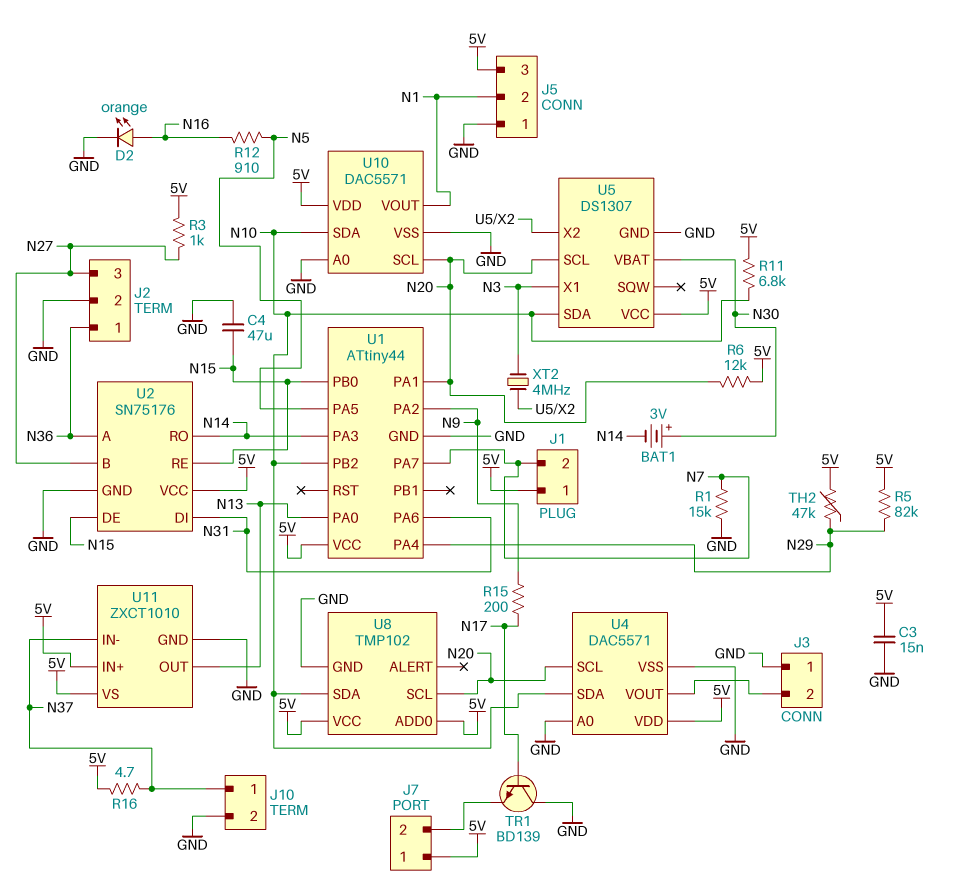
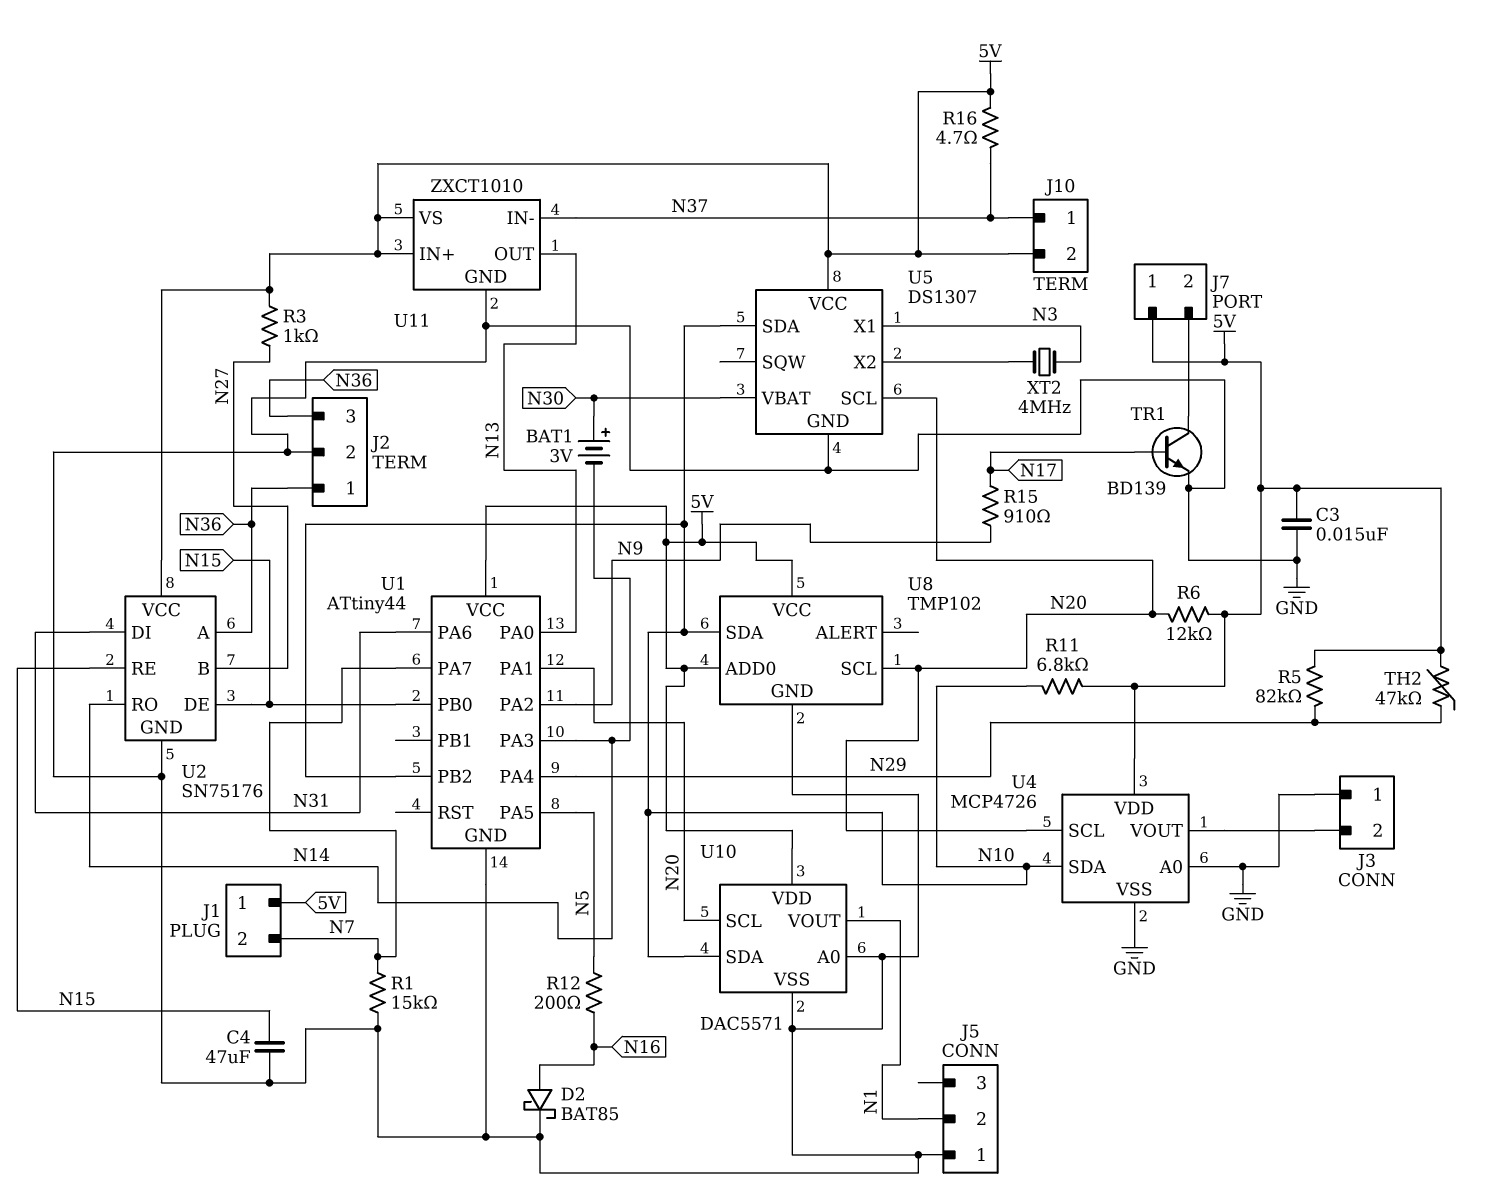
D2: LED orange (A N16, K GND) -> schottky BAT85 (A N16, K GND)
J2 pin 3: N27 -> N36
J5 pin 3: 5V -> none
J10 pin 2: GND -> 5V
R12: 910 (N5, N16) -> 200 (N5, N16)
R15: 200 (N9, N17) -> 910 (N9, N17)
TR1: NPN BD139 (B N17, C GND, E J7/2) -> NPN BD139 (B N17, C J7/2, E GND)
U4: DAC5571 -> MCP4726

